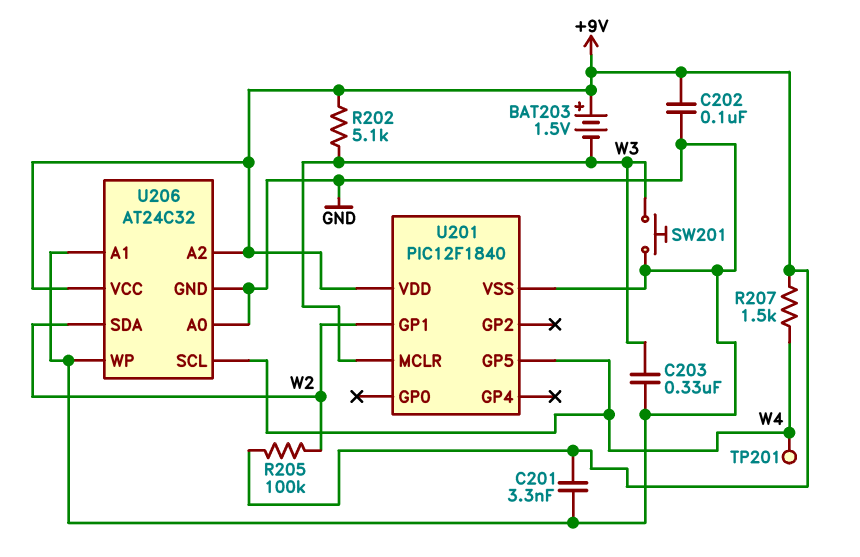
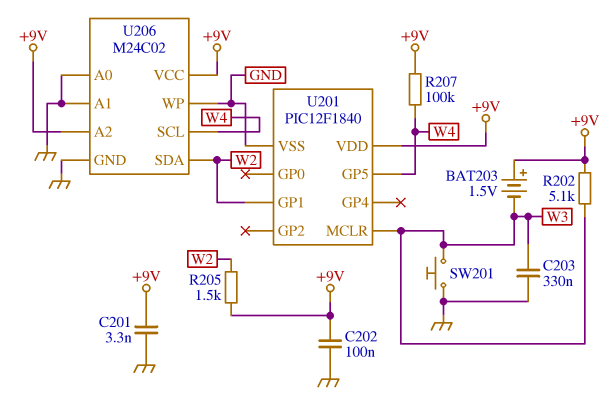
R205: 100k (+9V, W2) -> 1.5k (+9V, W2)
R207: 1.5k (+9V, W4) -> 100k (+9V, W4)
TP201: test point (W4) -> none
U206: AT24C32 -> M24C02

